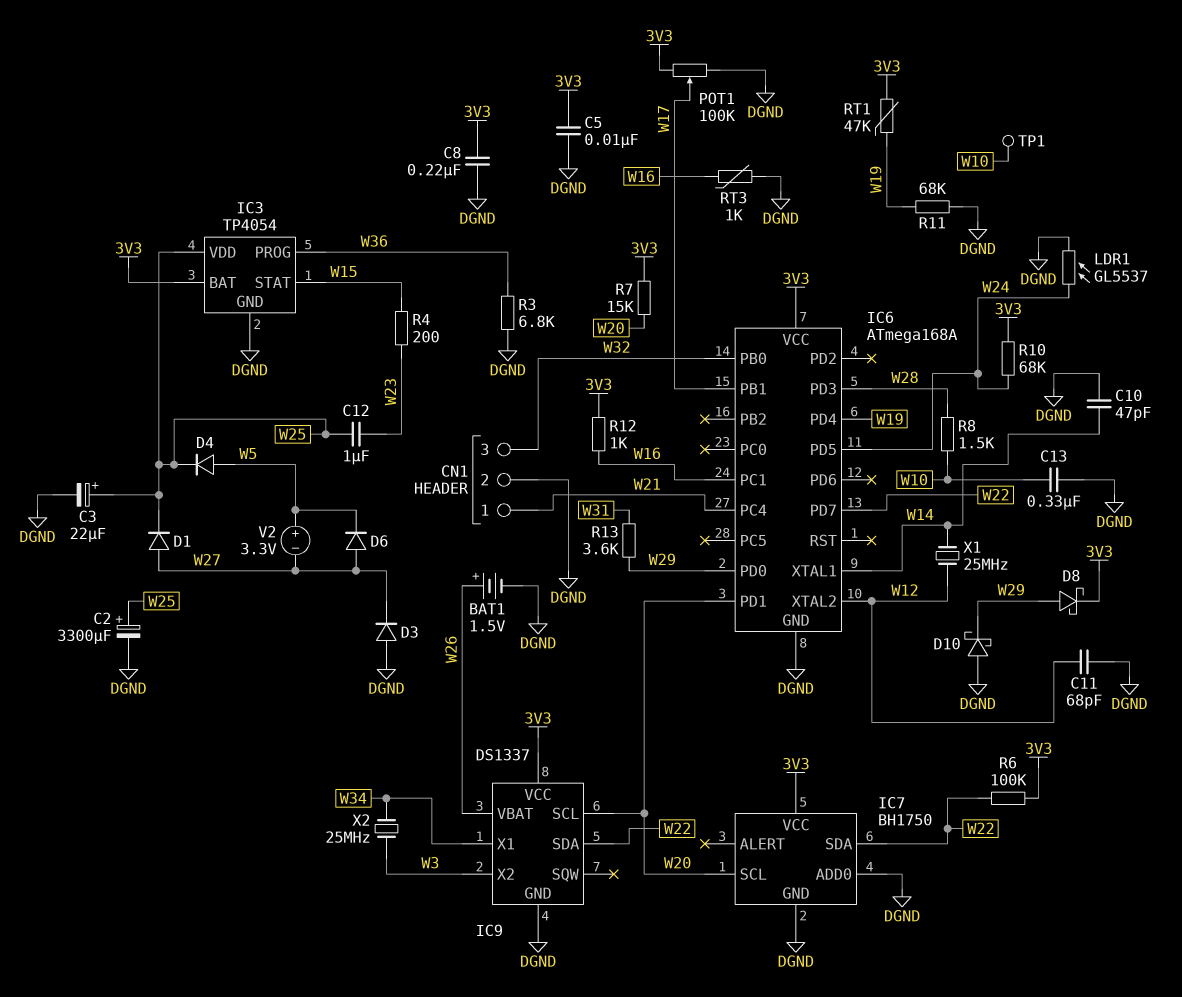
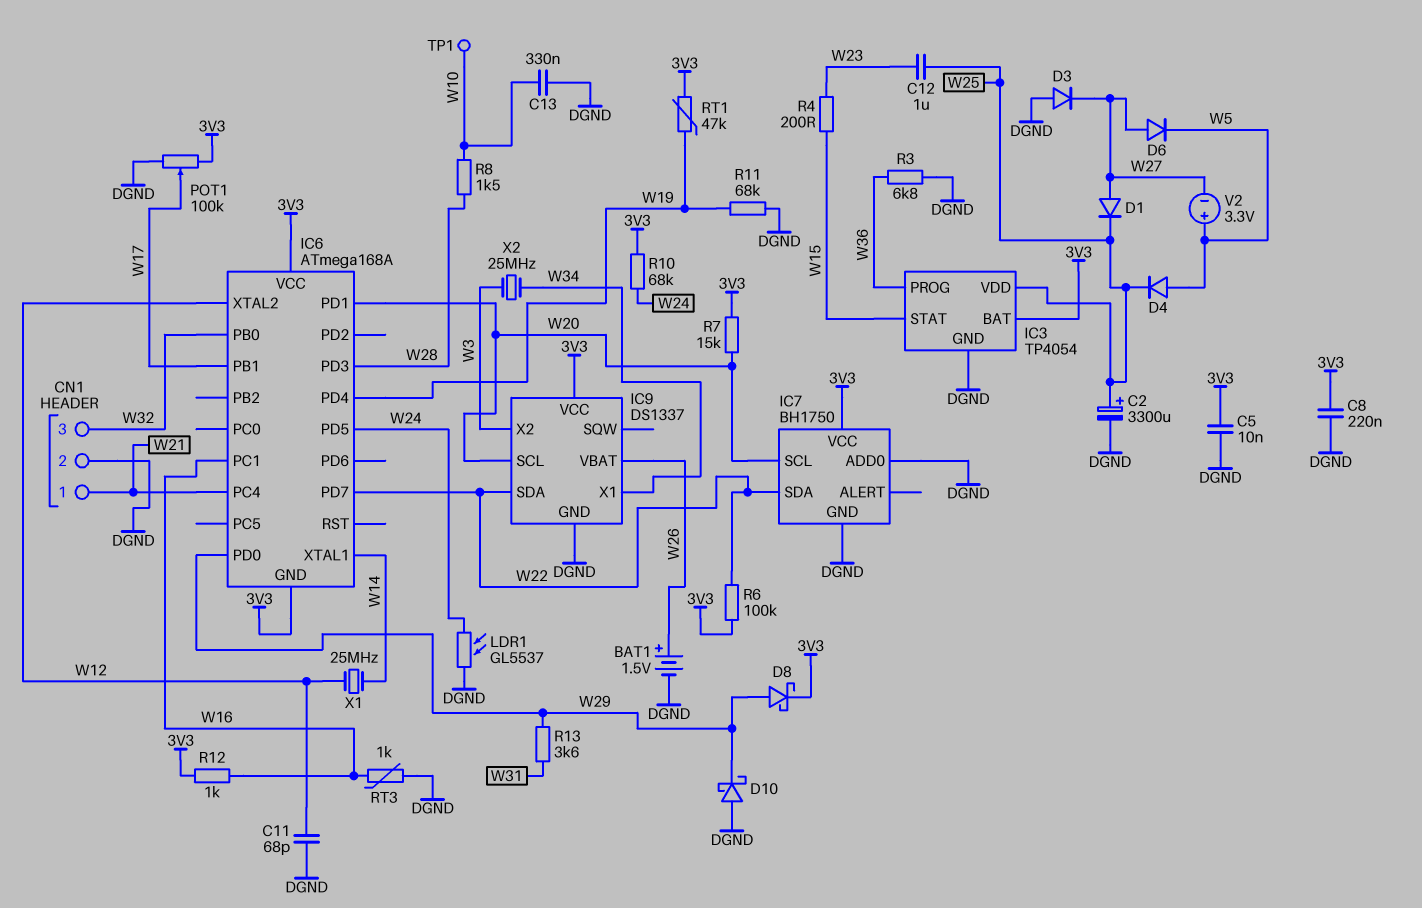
C3: 22uF (plus W25, minus DGND) -> none
C10: 47pF (DGND, W14) -> none
IC6 pin GND: DGND -> 3V3

